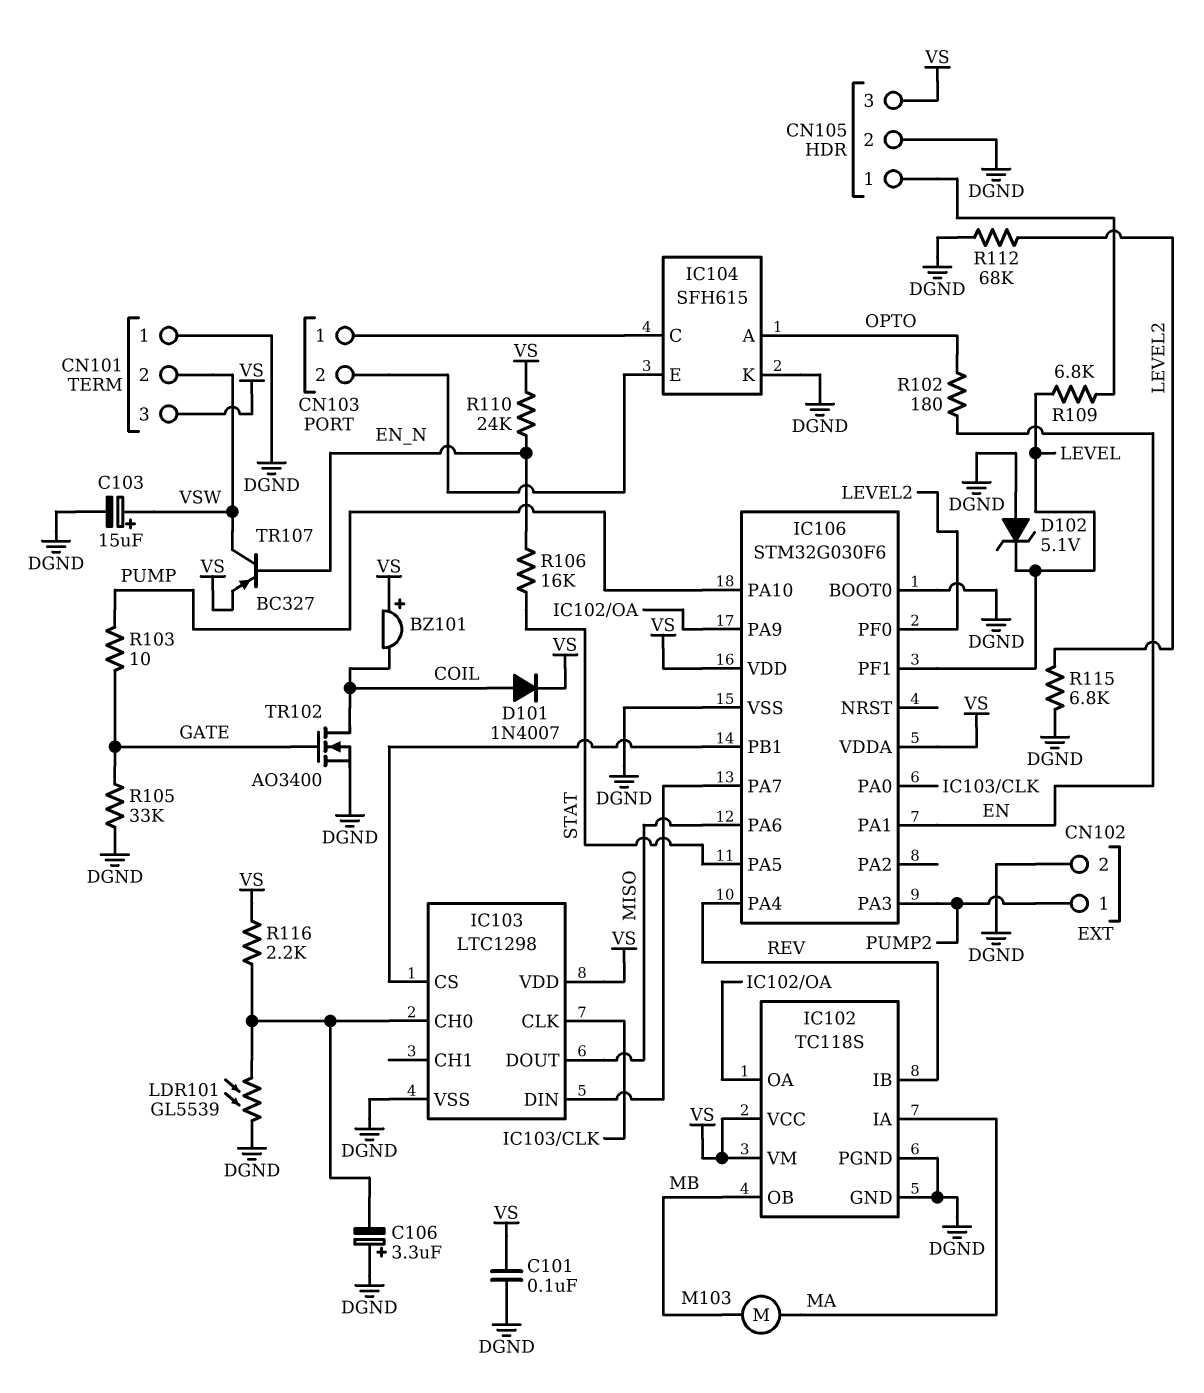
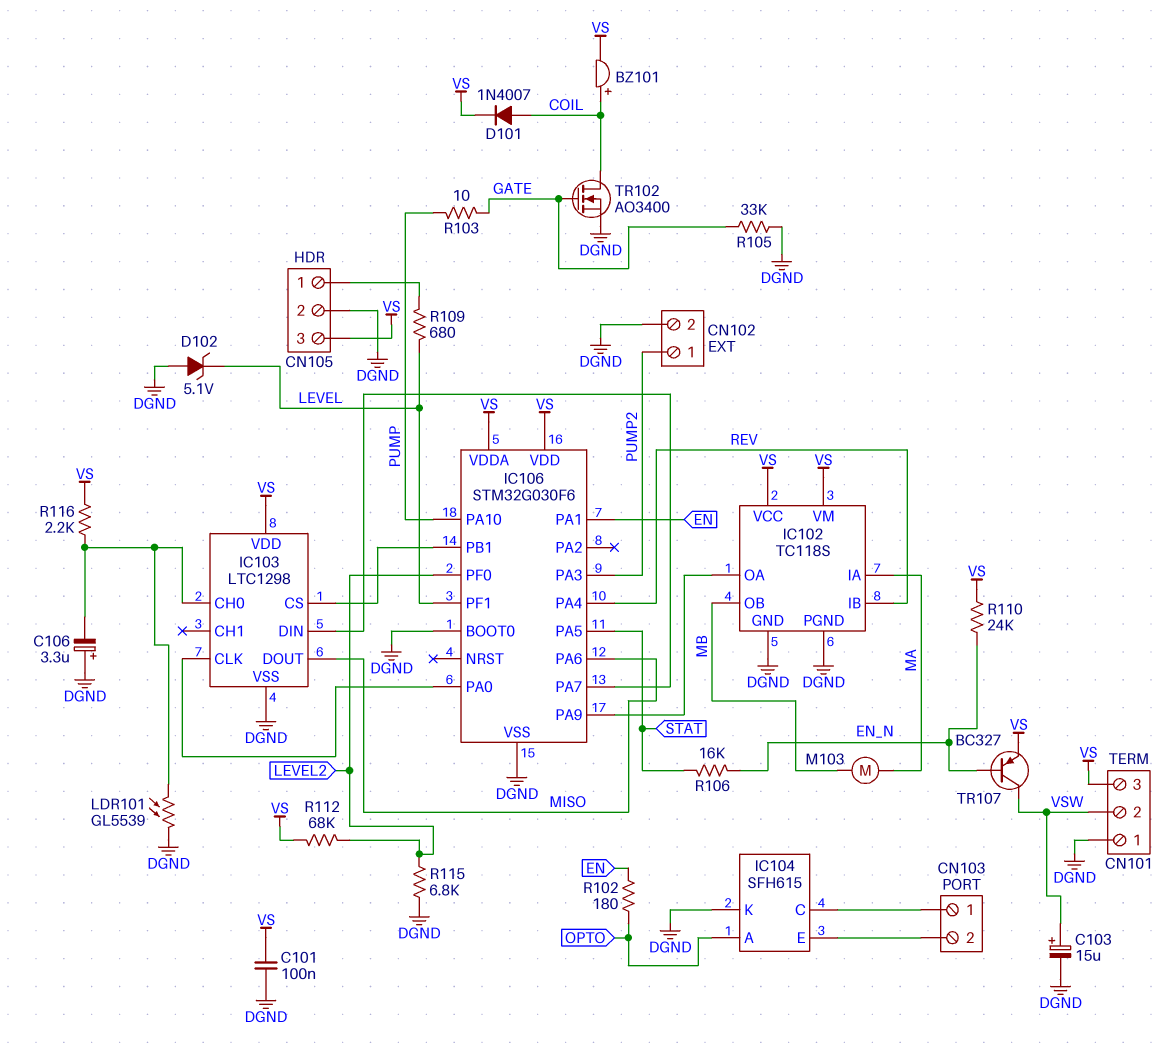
BZ101: buzzer (plus VS, minus COIL) -> buzzer (plus COIL, minus VS)
R109: 6.8k (CN105/1, LEVEL) -> 680 (CN105/1, LEVEL)
R112: 68k (DGND, LEVEL2) -> 68k (LEVEL2, VS)

